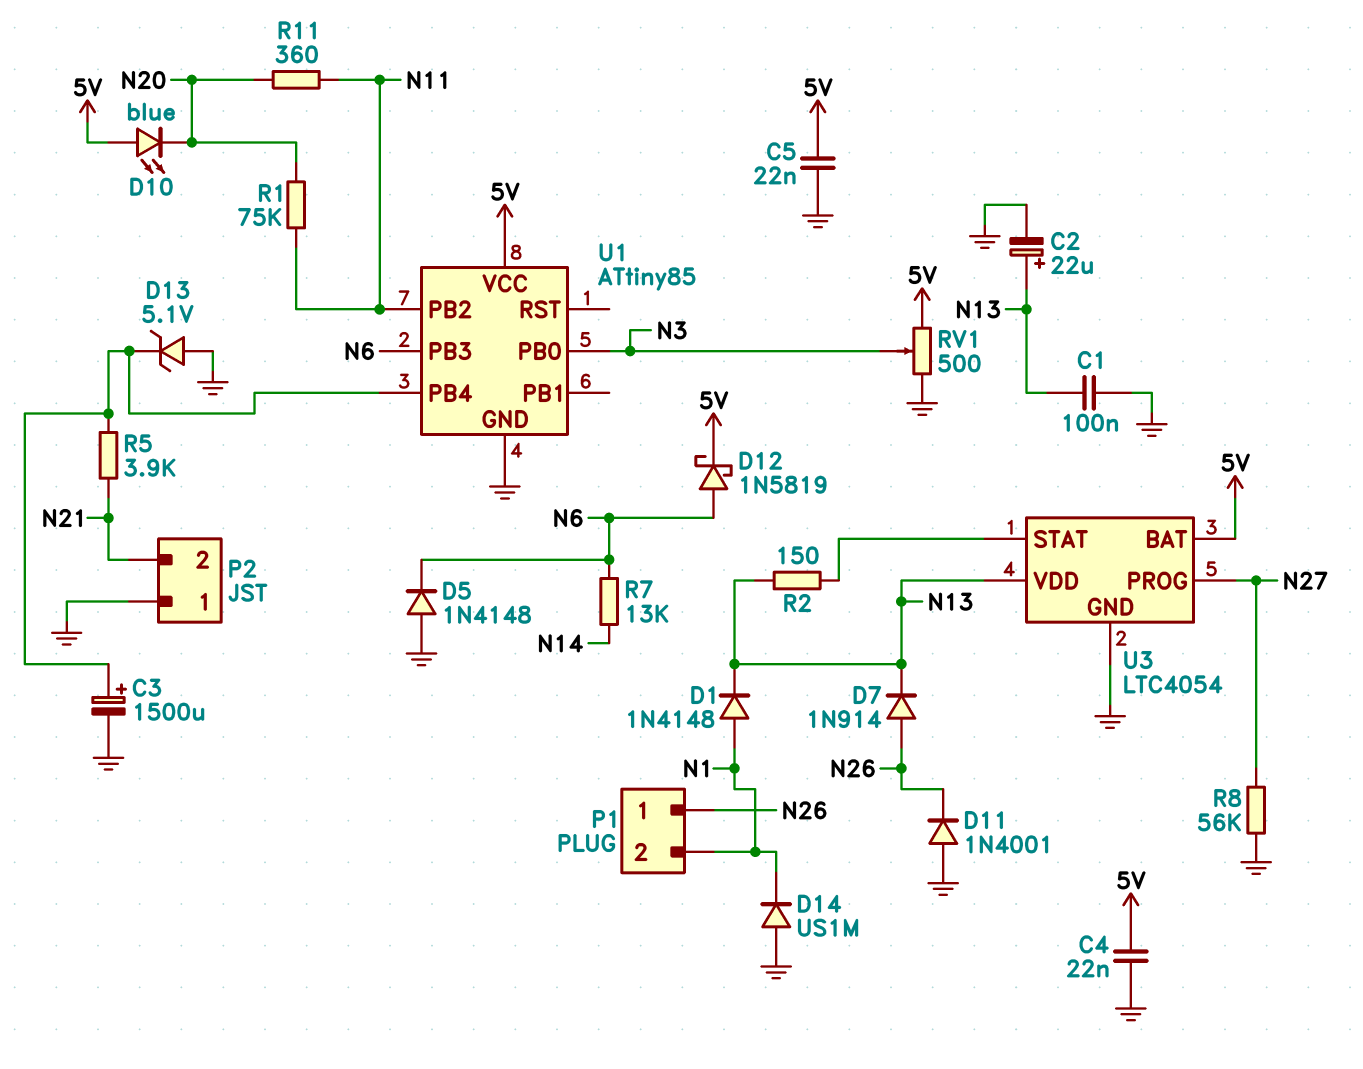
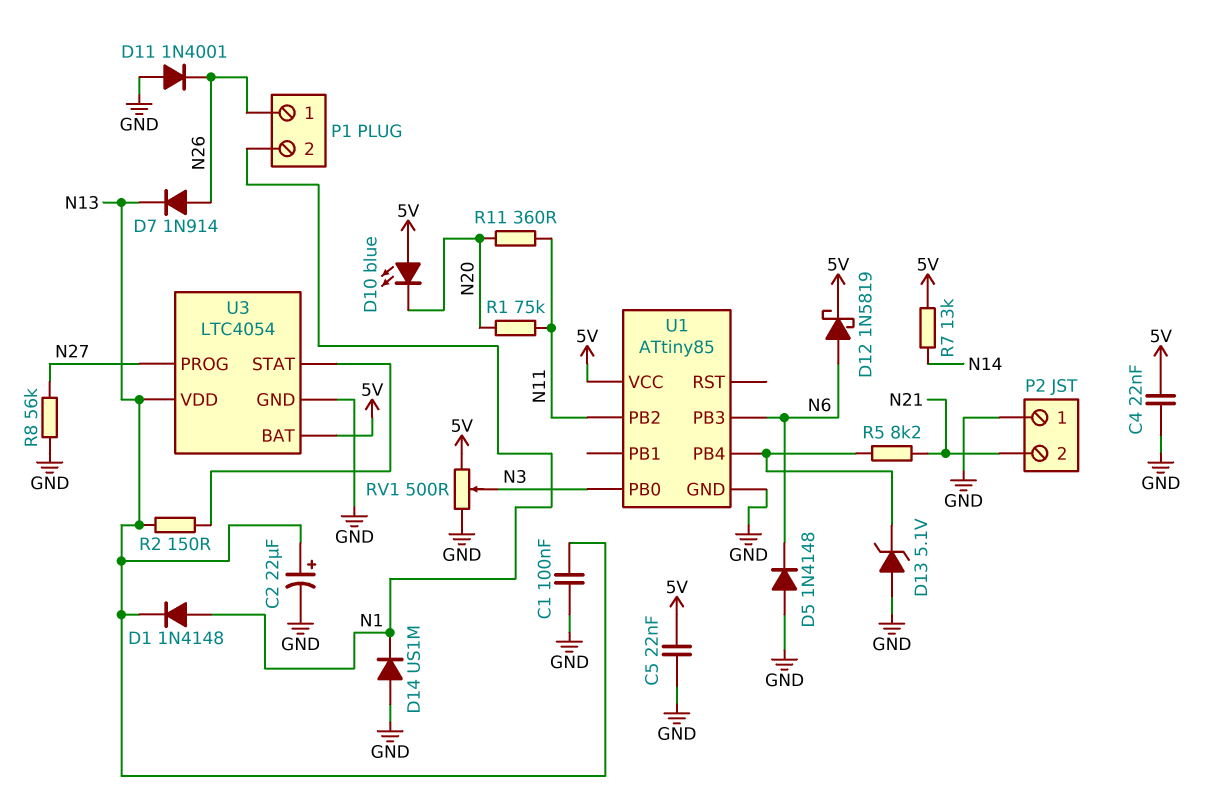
C3: 1500uF (plus U1/PB4, minus GND) -> none
R5: 3.9k (N21, U1/PB4) -> 8.2k (N21, U1/PB4)
R7: 13k (N6, N14) -> 13k (5V, N14)

